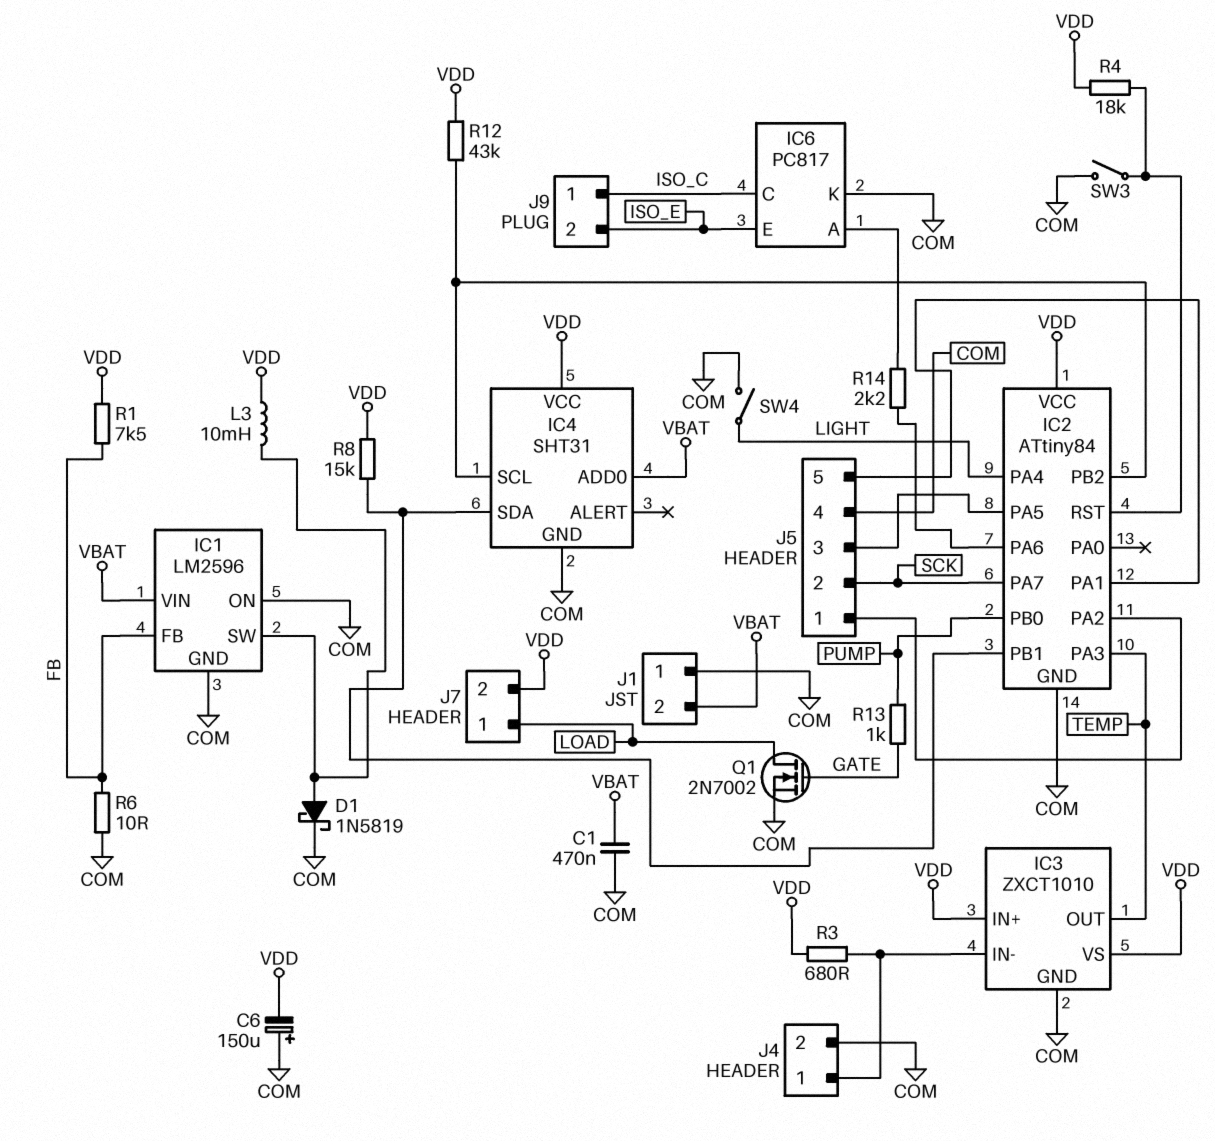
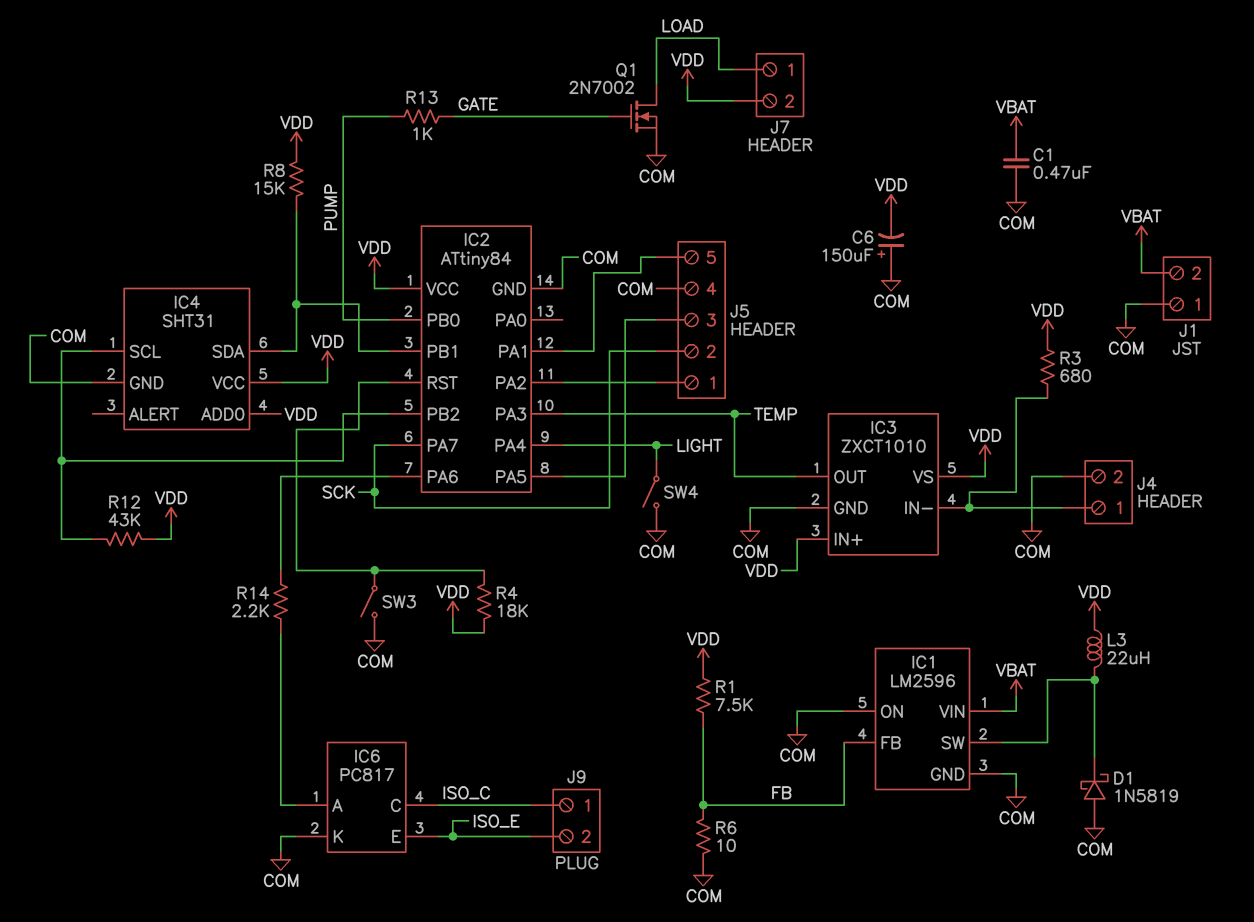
D1: schottky 1N5819 (A IC1/SW, K COM) -> schottky 1N5819 (A COM, K IC1/SW)
IC4 pin ADD0: VBAT -> VDD
L3: 10mH (IC1/SW, VDD) -> 22uH (IC1/SW, VDD)

